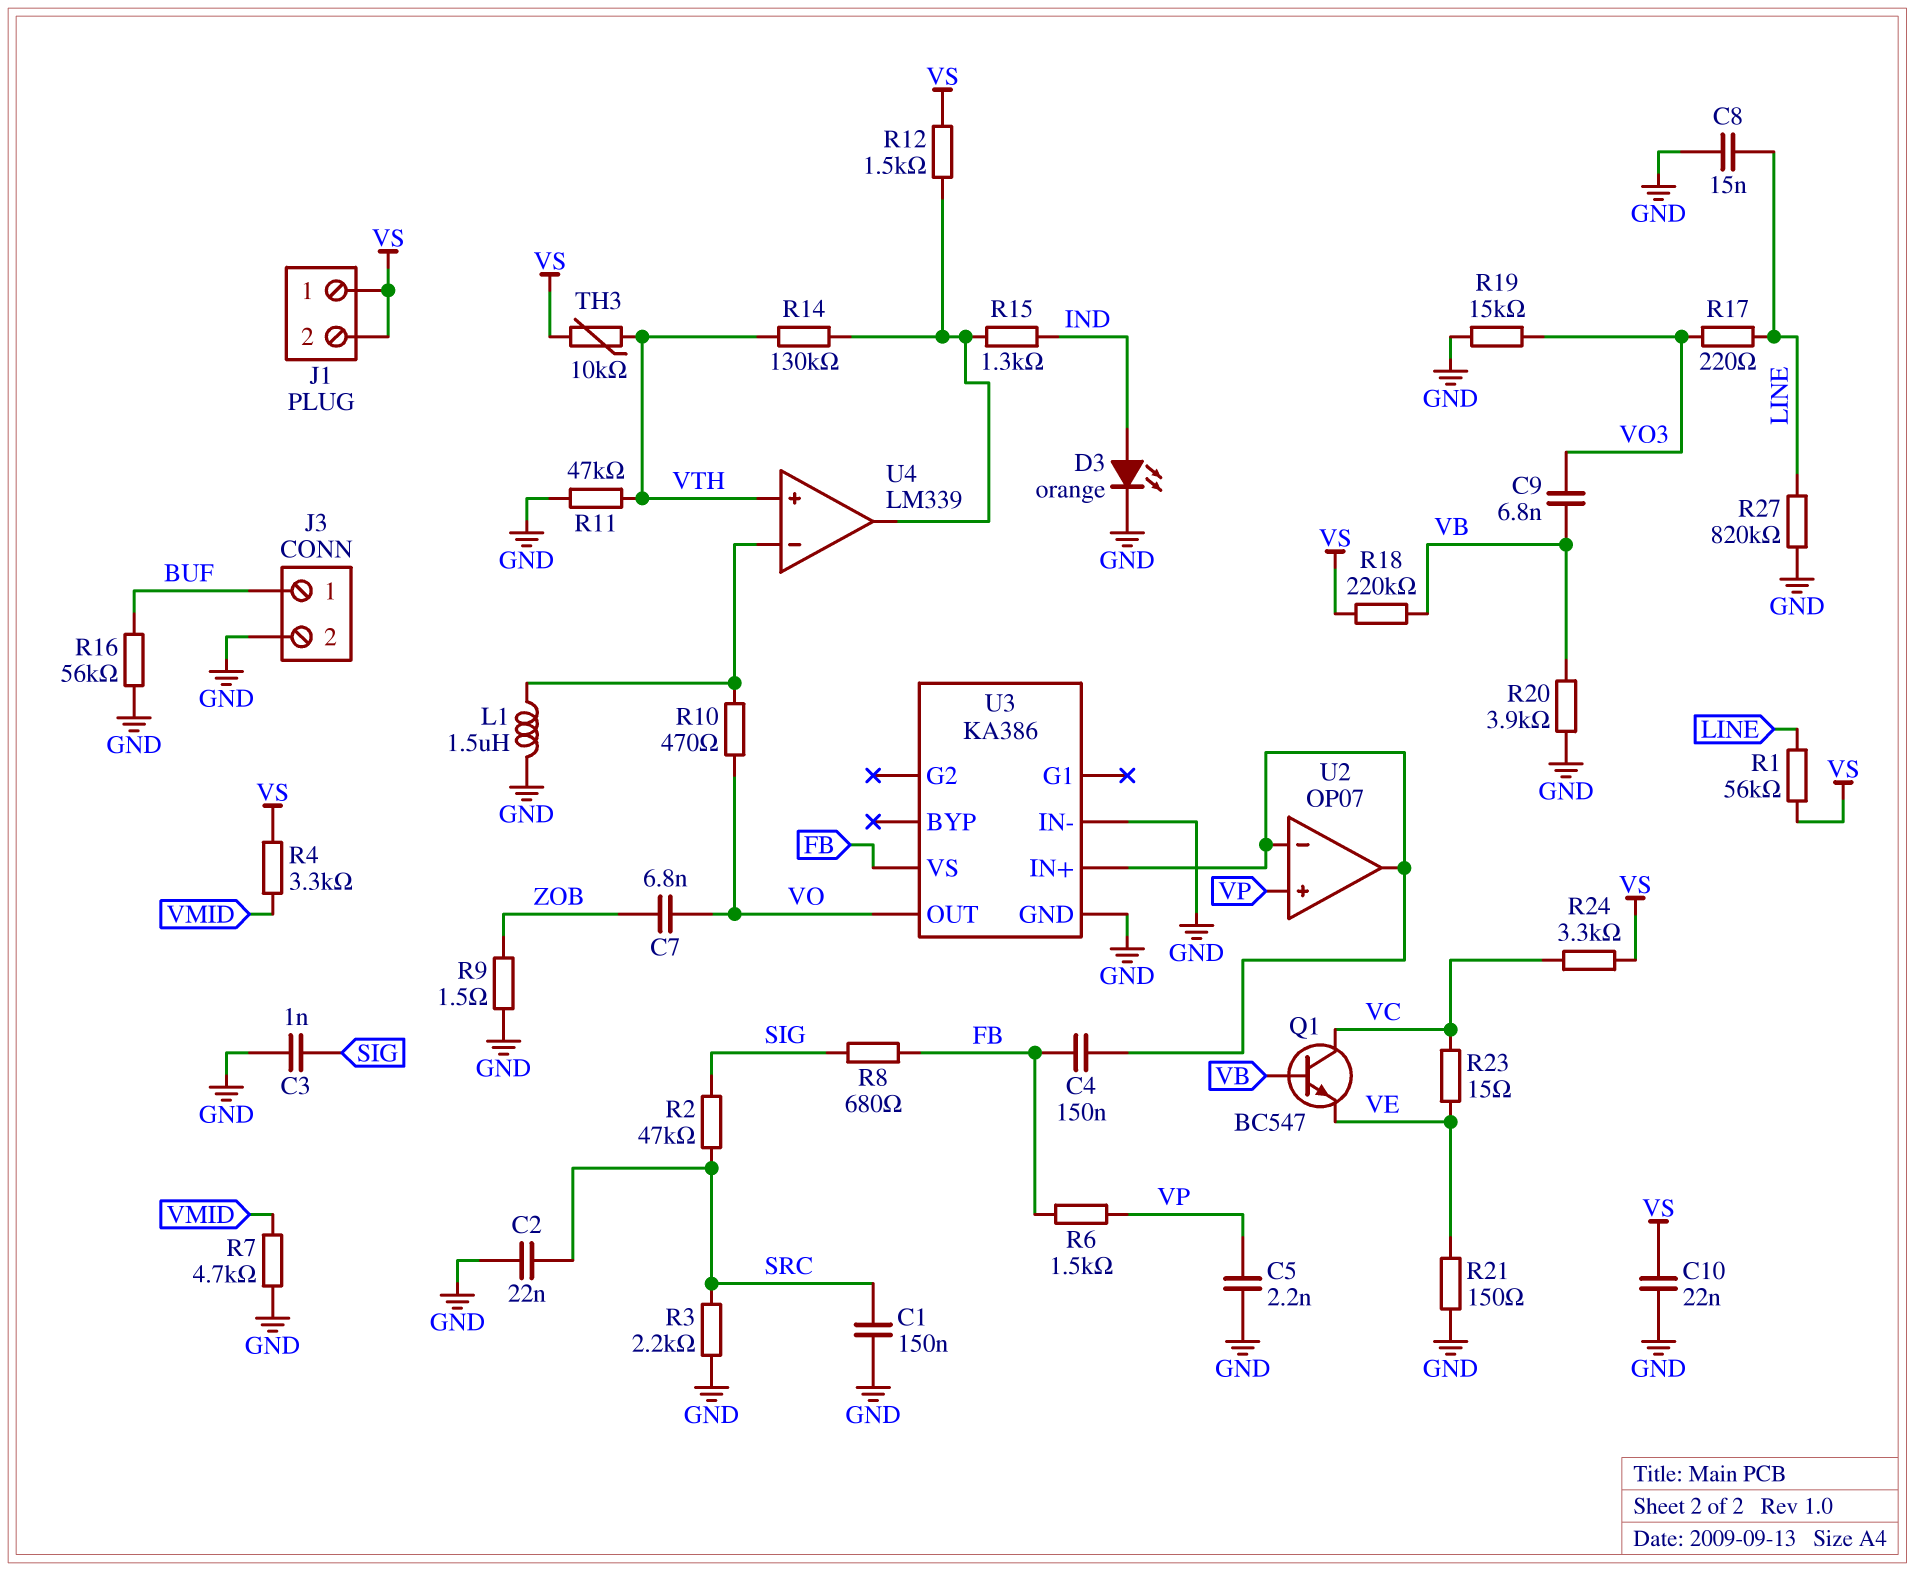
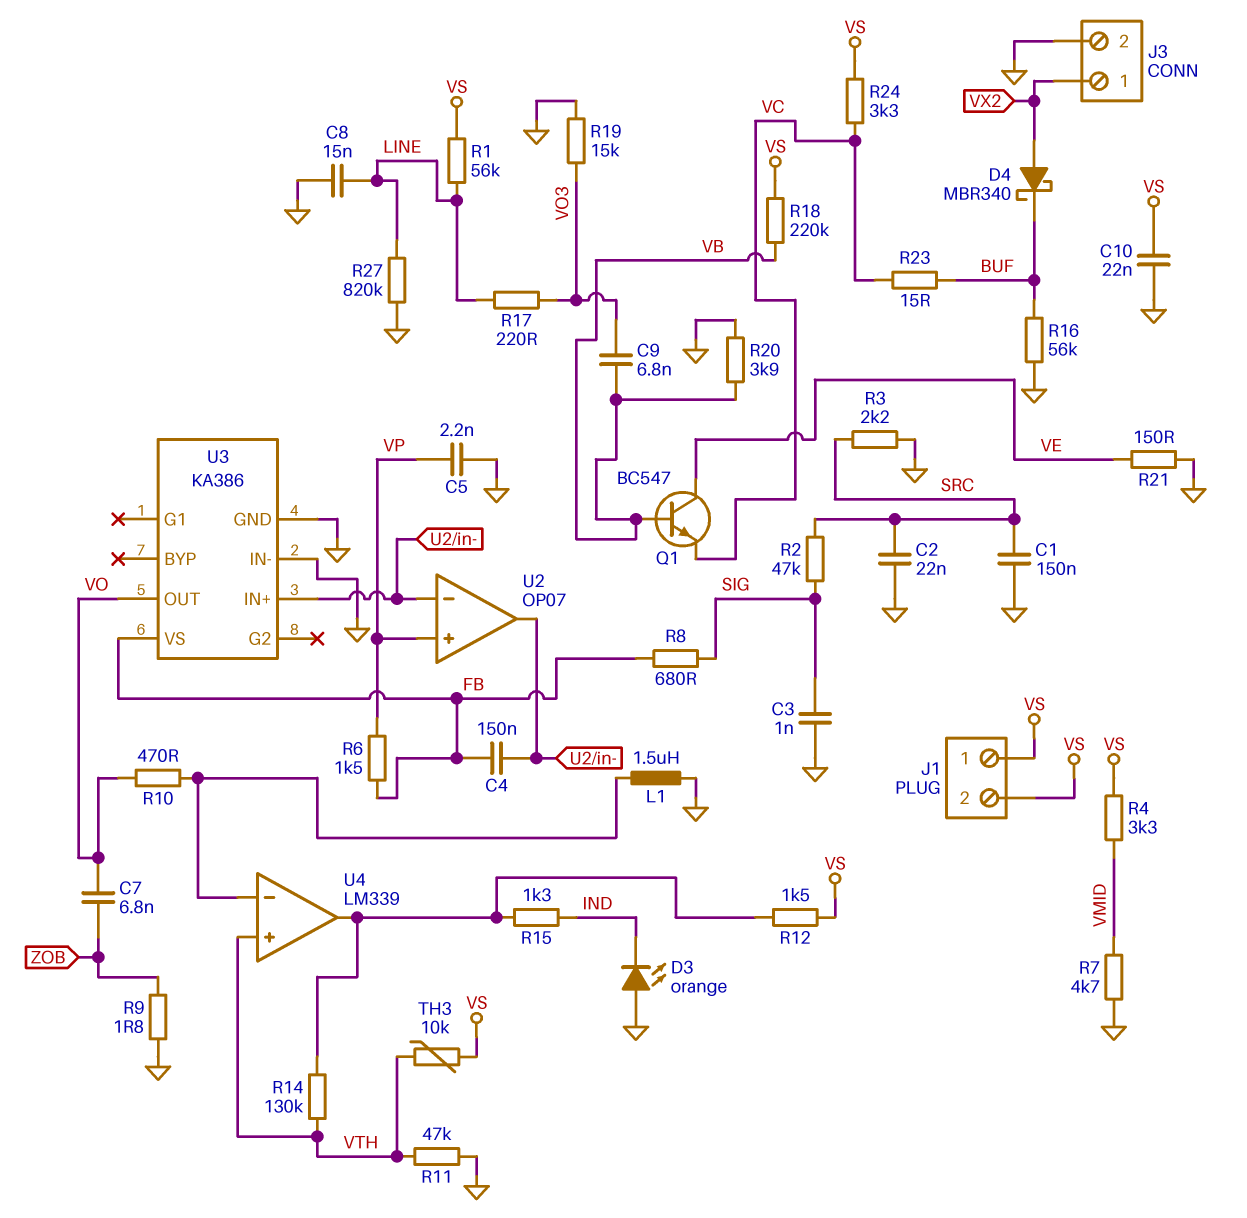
D3: LED orange (A IND, K GND) -> LED orange (A GND, K IND)
D4: none -> schottky MBR340 (A VX2, K BUF)
J3 pin 1: BUF -> VX2
Q1: NPN BC547 (B VB, C VC, E VE) -> NPN BC547 (B VB, C VE, E VC)
R9: 1.5 (GND, ZOB) -> 1.8 (GND, ZOB)
R23: 15 (VC, VE) -> 15 (BUF, VC)

